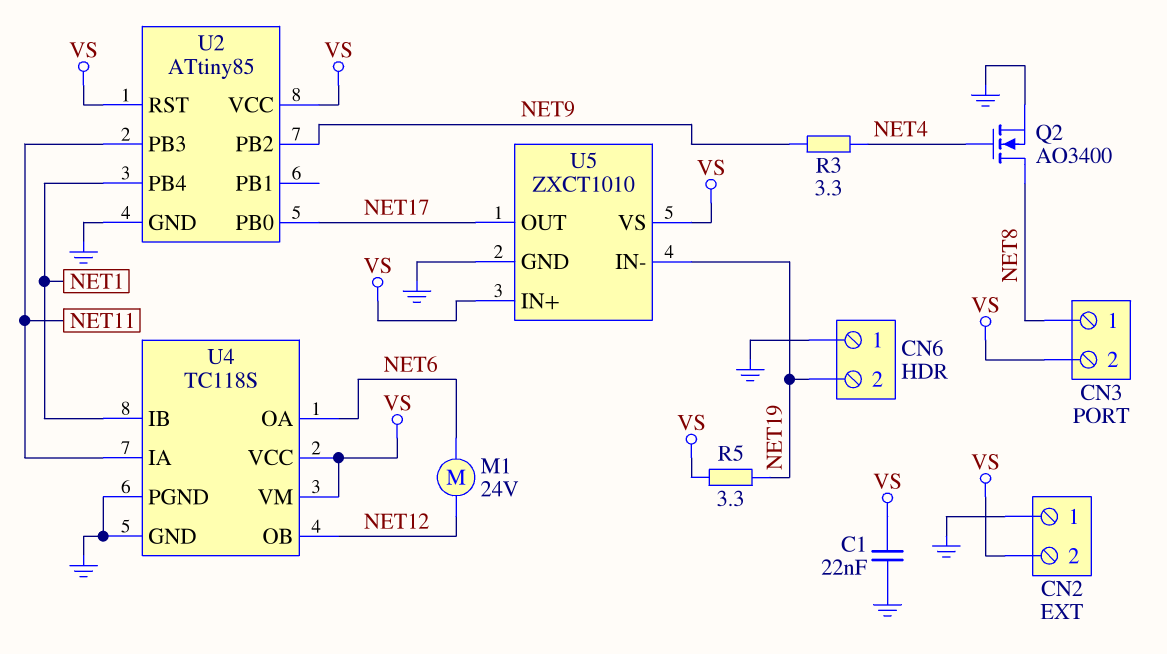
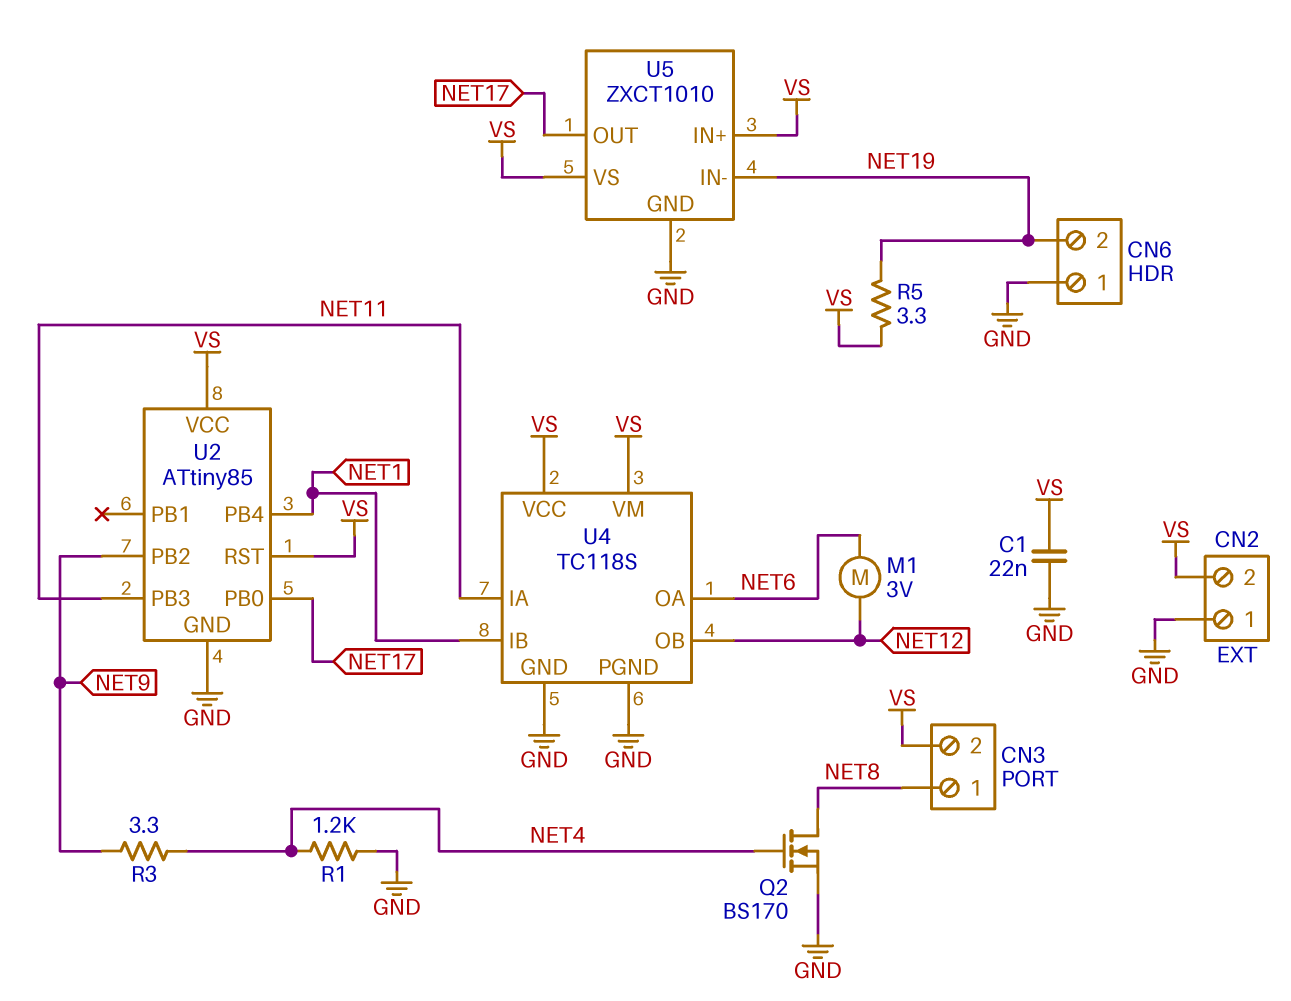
M1: motor 24V (NET6, NET12) -> motor 3V (NET6, NET12)
Q2: NMOS AO3400 (G NET4, D NET8, S GND) -> NMOS BS170 (G NET4, D NET8, S GND)
R1: none -> 1.2k (GND, NET4)

